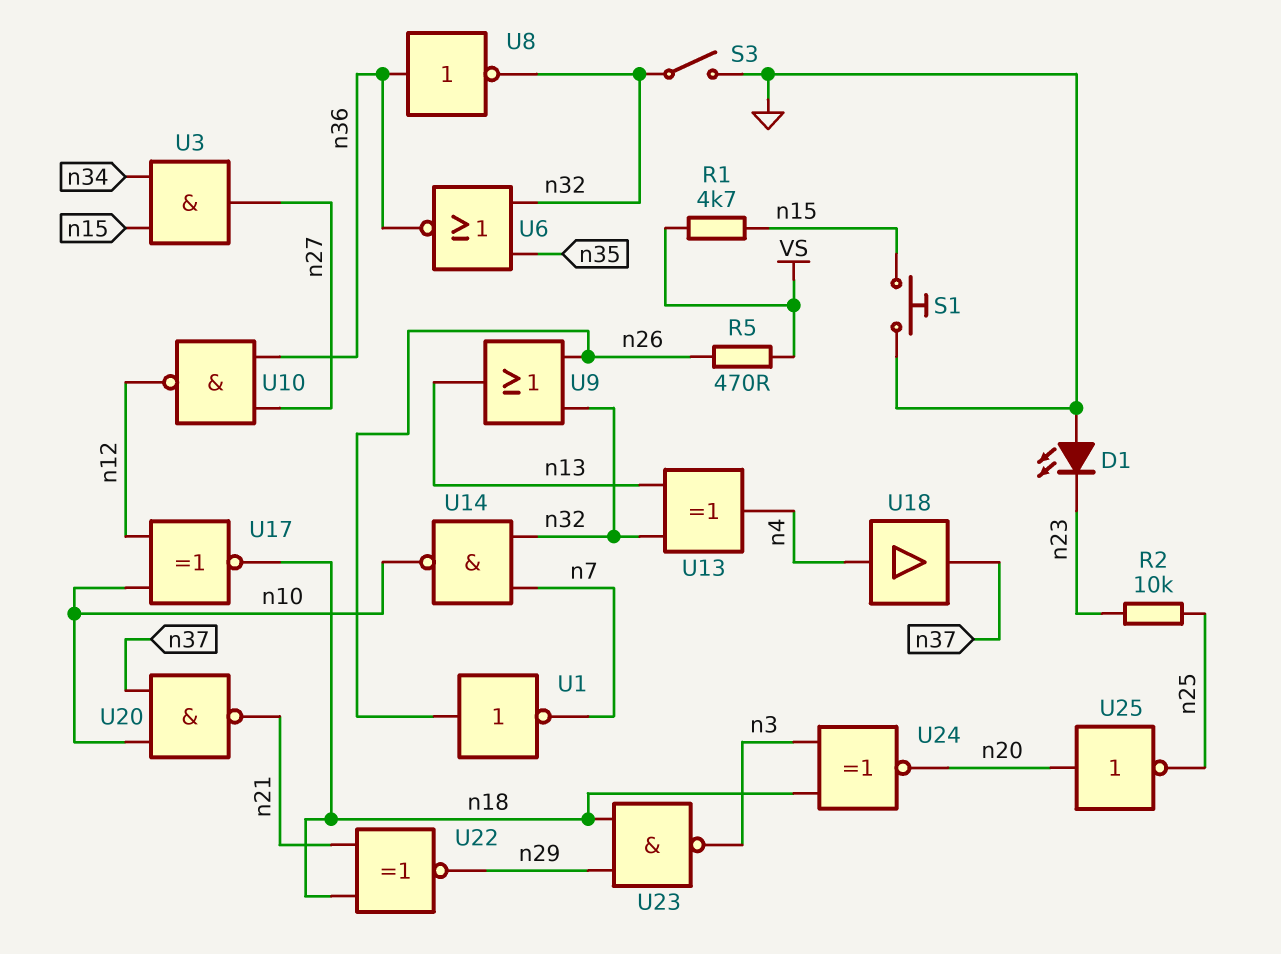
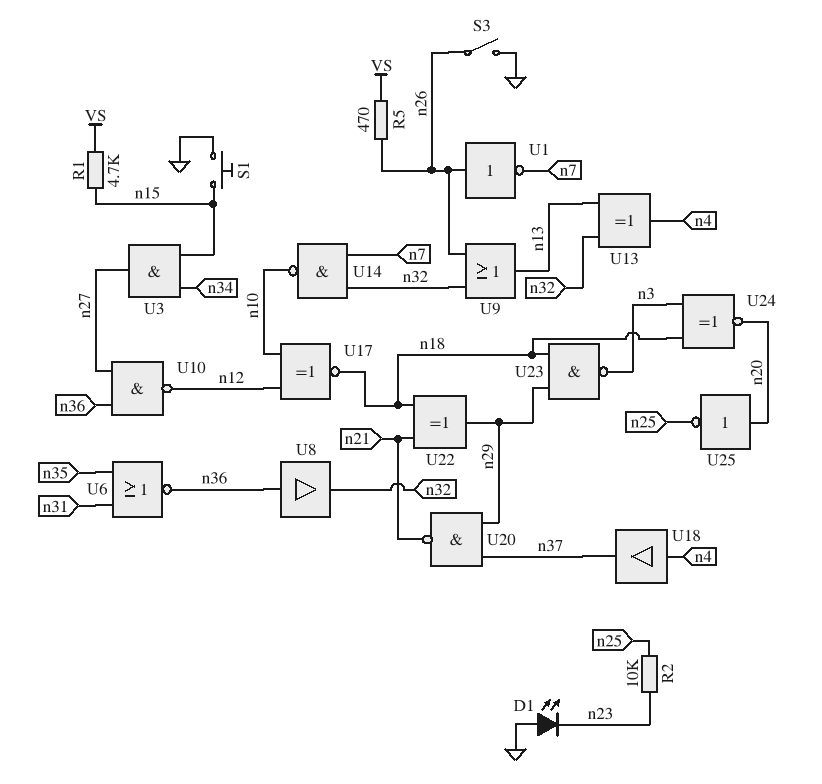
S3: switch (GND, n32) -> switch (GND, n26)
U6: NOR (in n32, in n35, out n36) -> NOR (in n31, in n35, out n36)
U8: NOT (in n36, out n32) -> buffer (in n36, out n32)
U20: NAND (in n10, in n37, out n21) -> NAND (in n29, in n37, out n21)
U22: XNOR (in n18, in n21, out n29) -> XOR (in n18, in n21, out n29)

